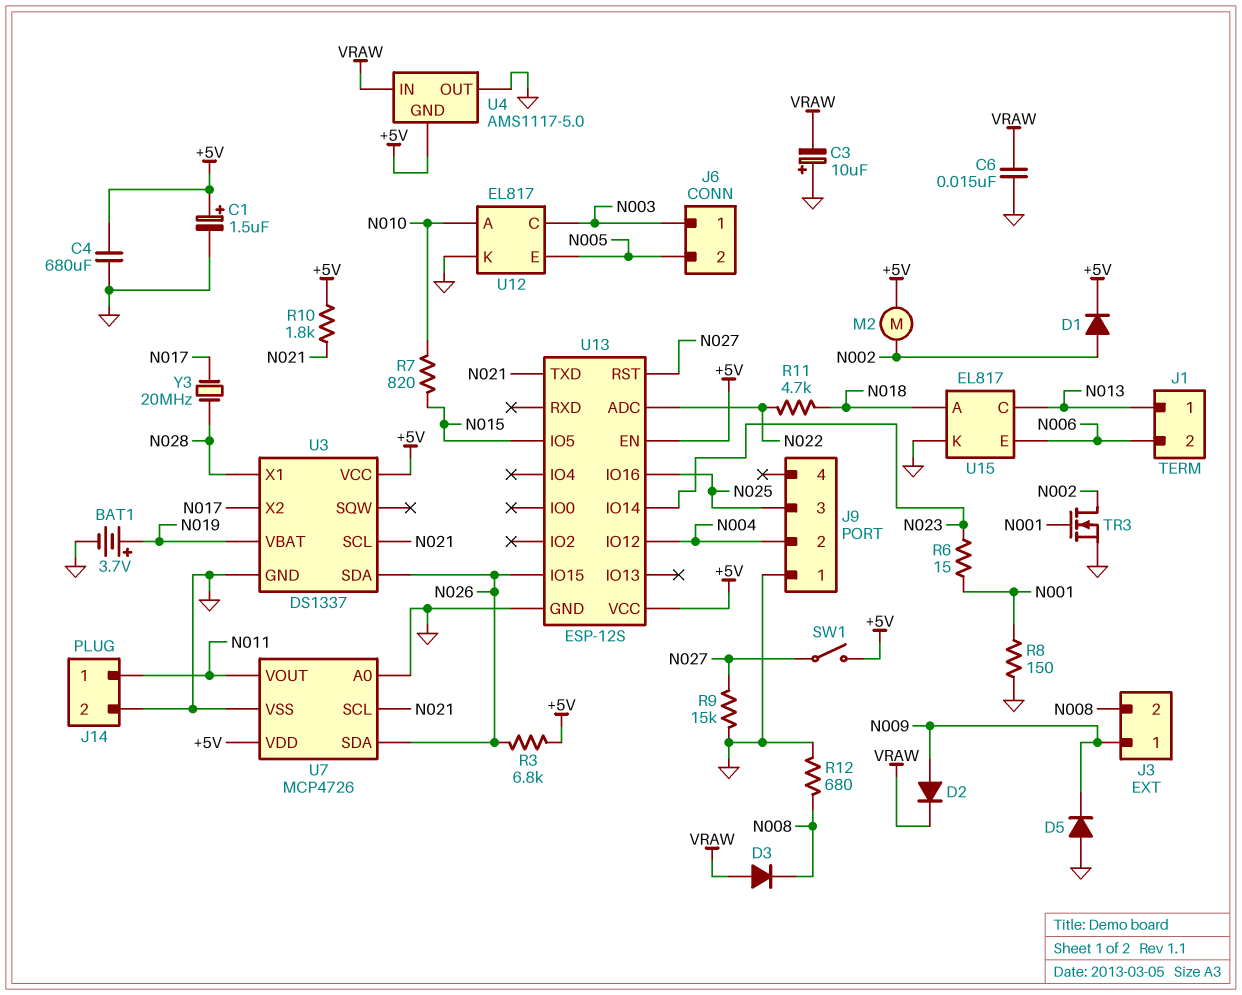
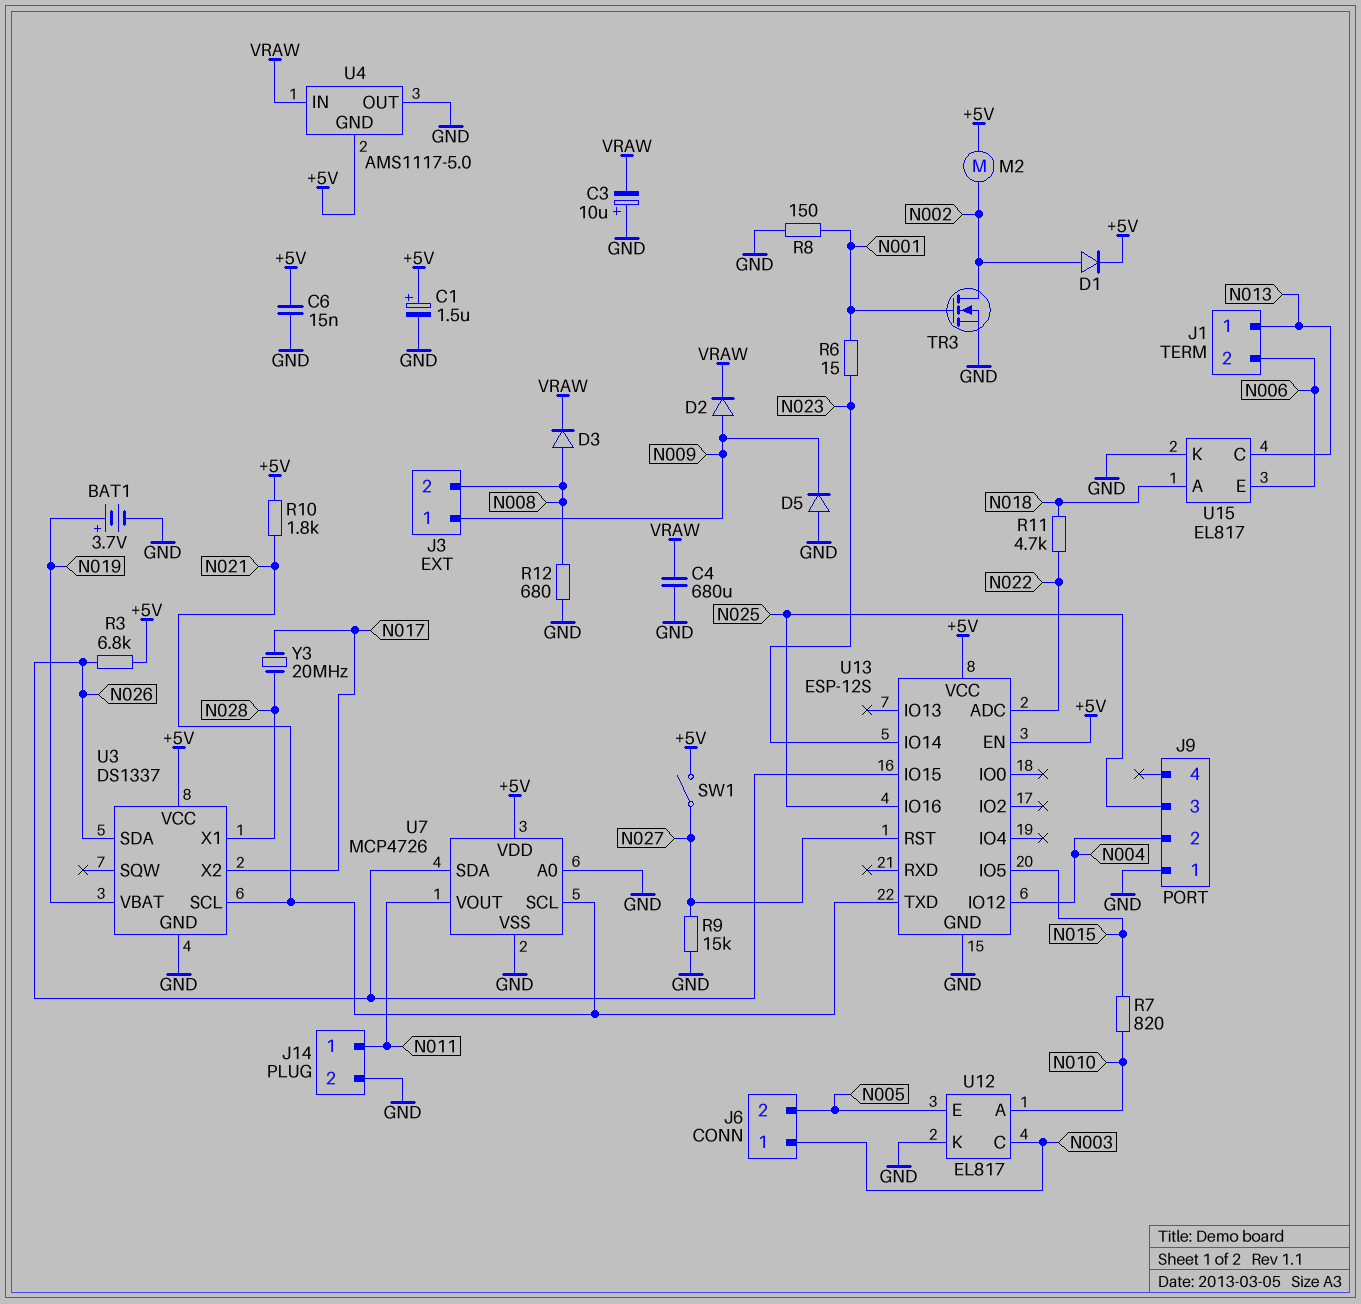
C4: 680uF (+5V, GND) -> 680uF (GND, VRAW)
C6: 15nF (GND, VRAW) -> 15nF (+5V, GND)
D3: diode (A VRAW, K N008) -> diode (A N008, K VRAW)

